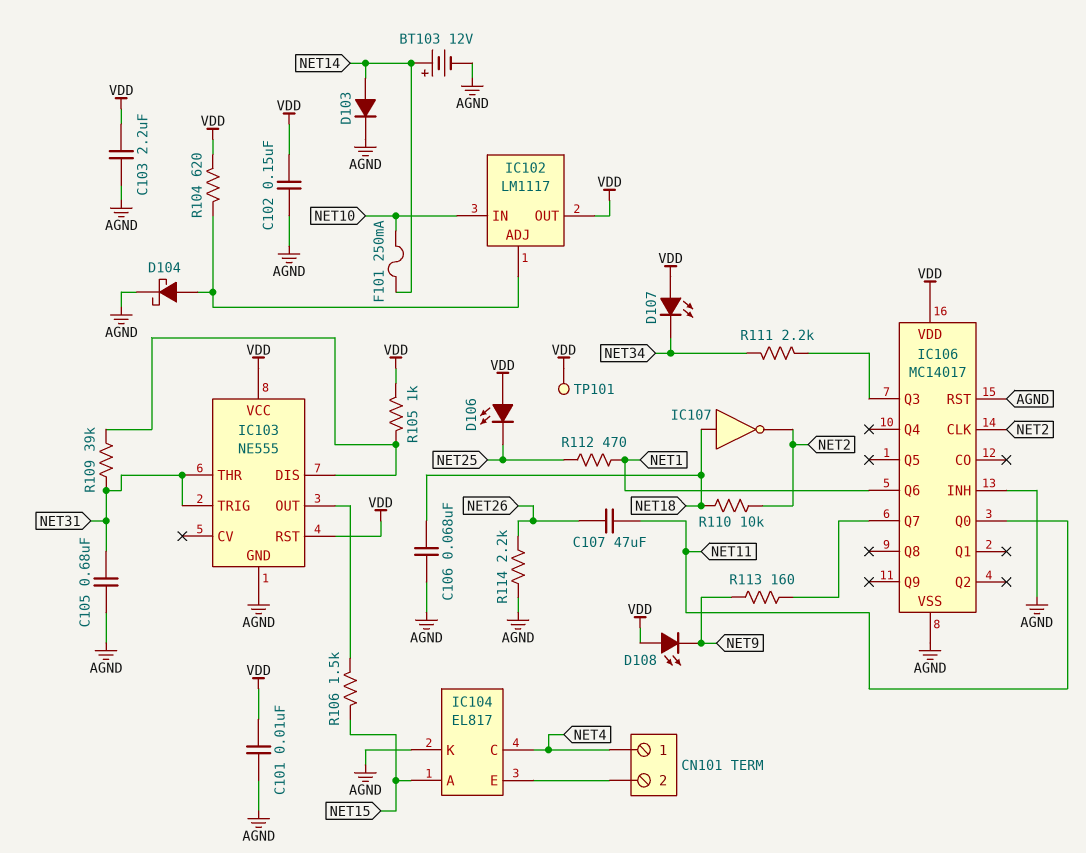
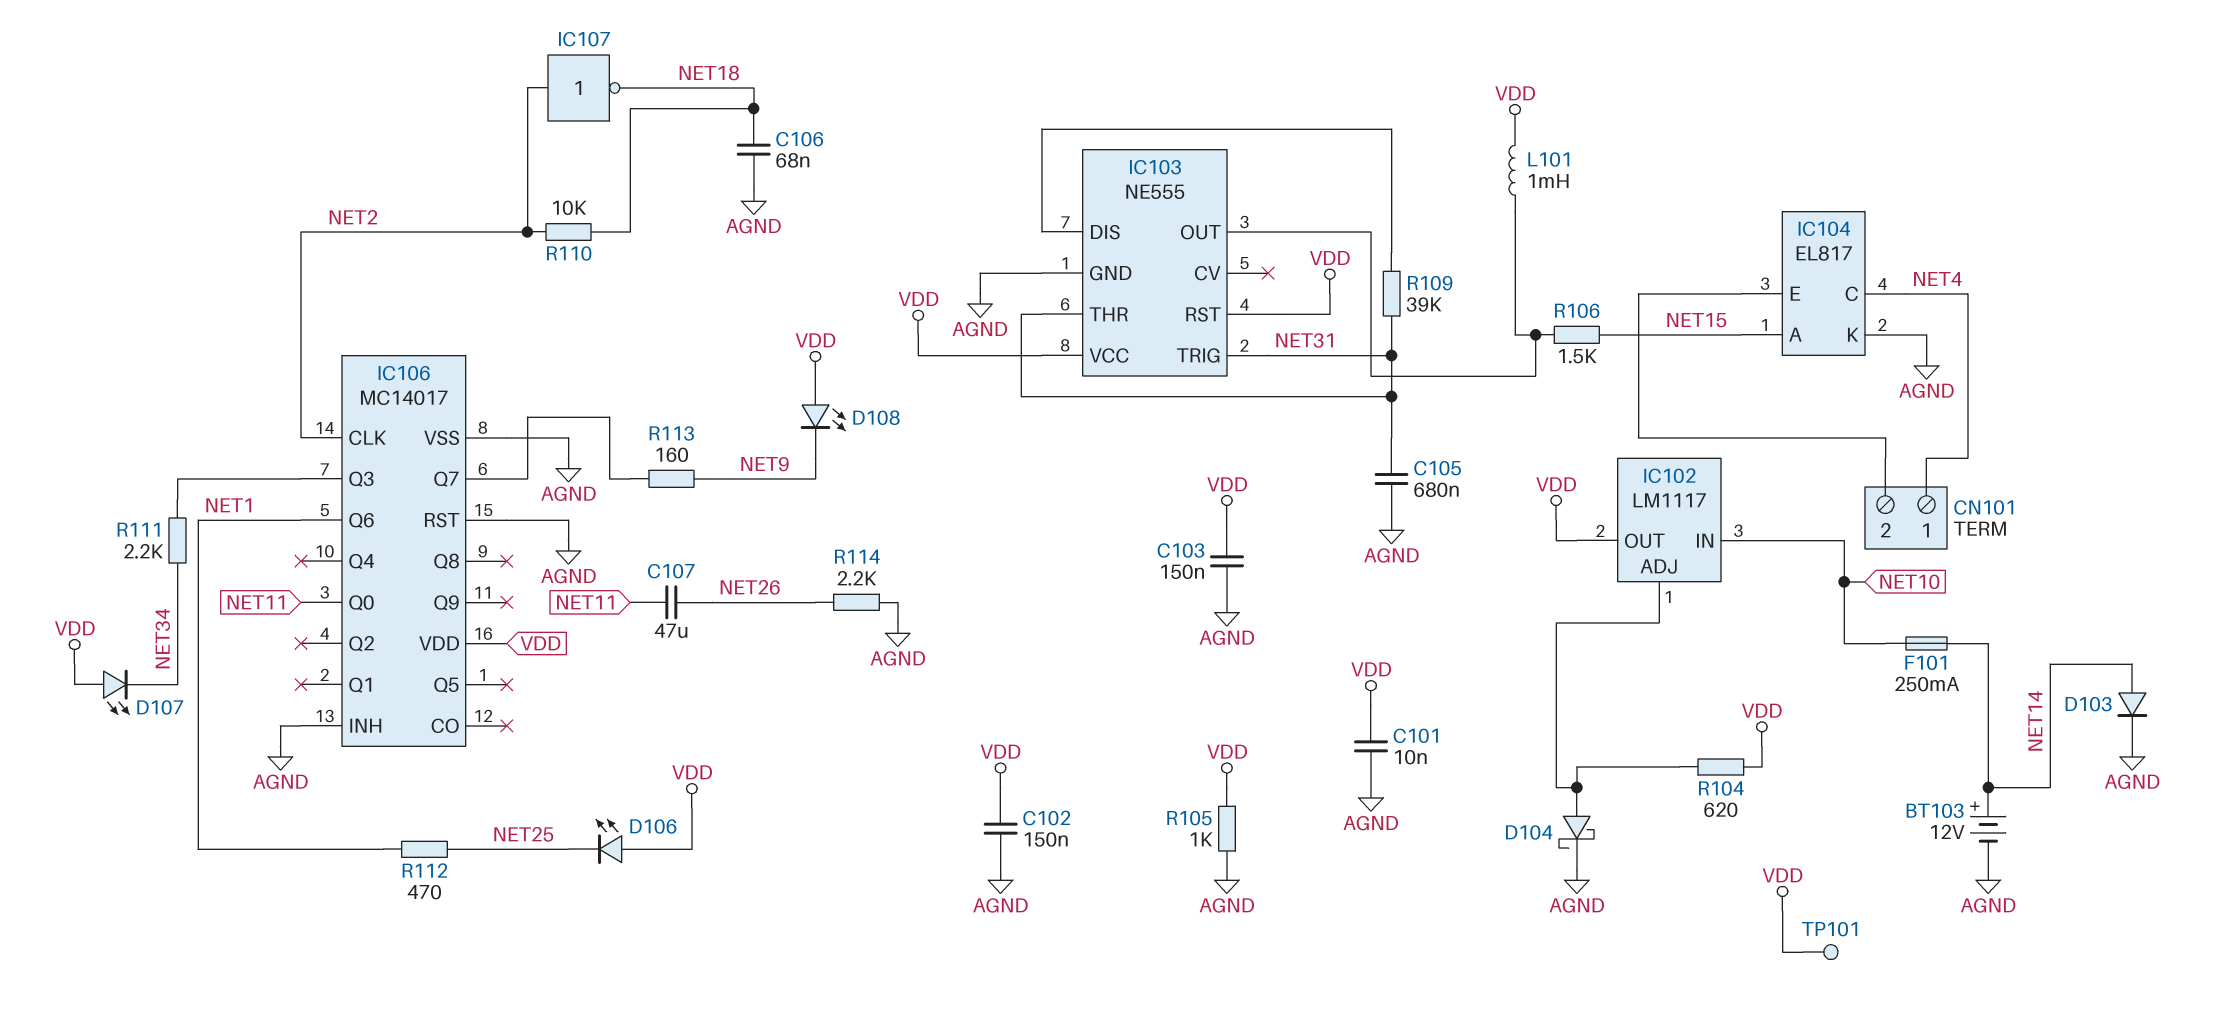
C103: 2.2uF (AGND, VDD) -> 150nF (AGND, VDD)
IC107: NOT (in NET18, out NET2) -> NOT (in NET2, out NET18)
L101: none -> 1mH (IC103/OUT, VDD)
R105: 1k (IC103/DIS, VDD) -> 1k (AGND, VDD)

